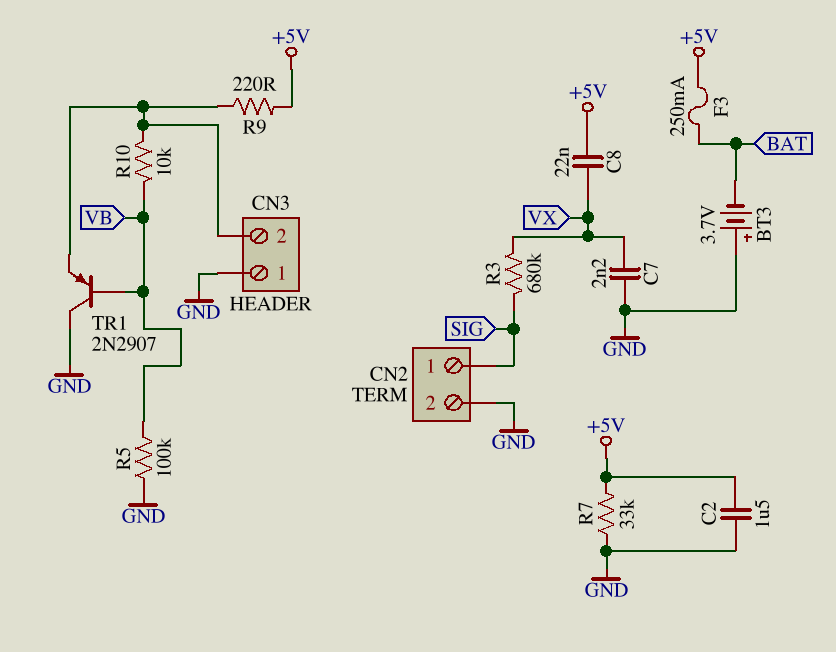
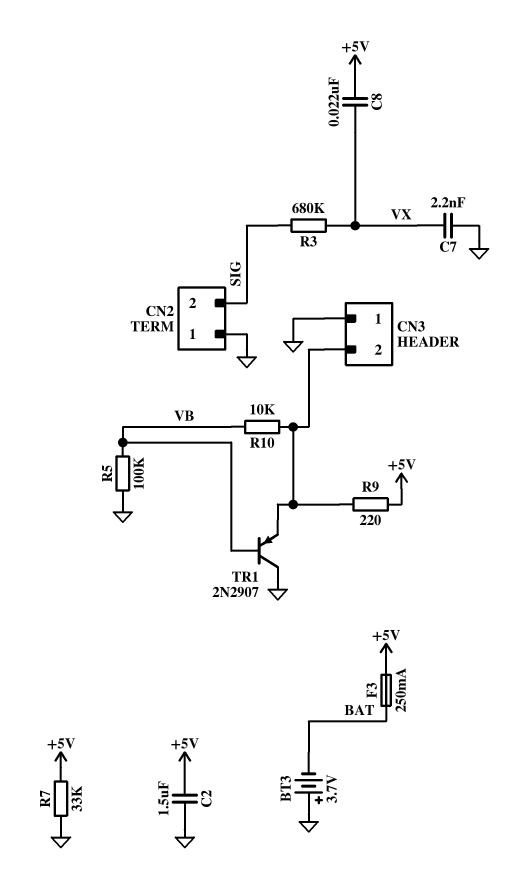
CN2 pin 1: SIG -> GND
CN2 pin 2: GND -> SIG

